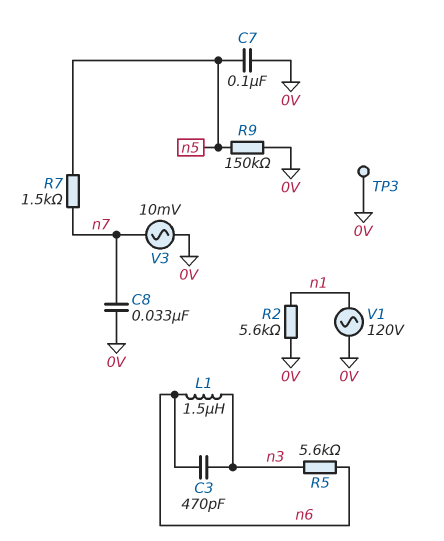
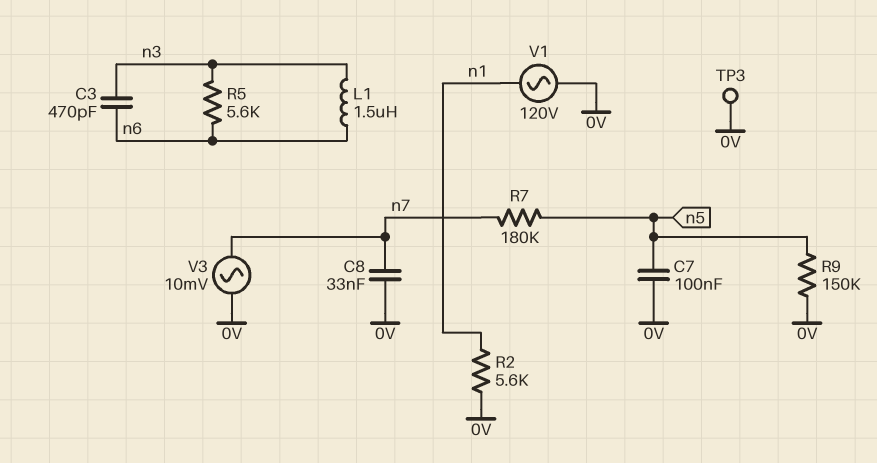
R7: 1.5k (n5, n7) -> 180k (n5, n7)

